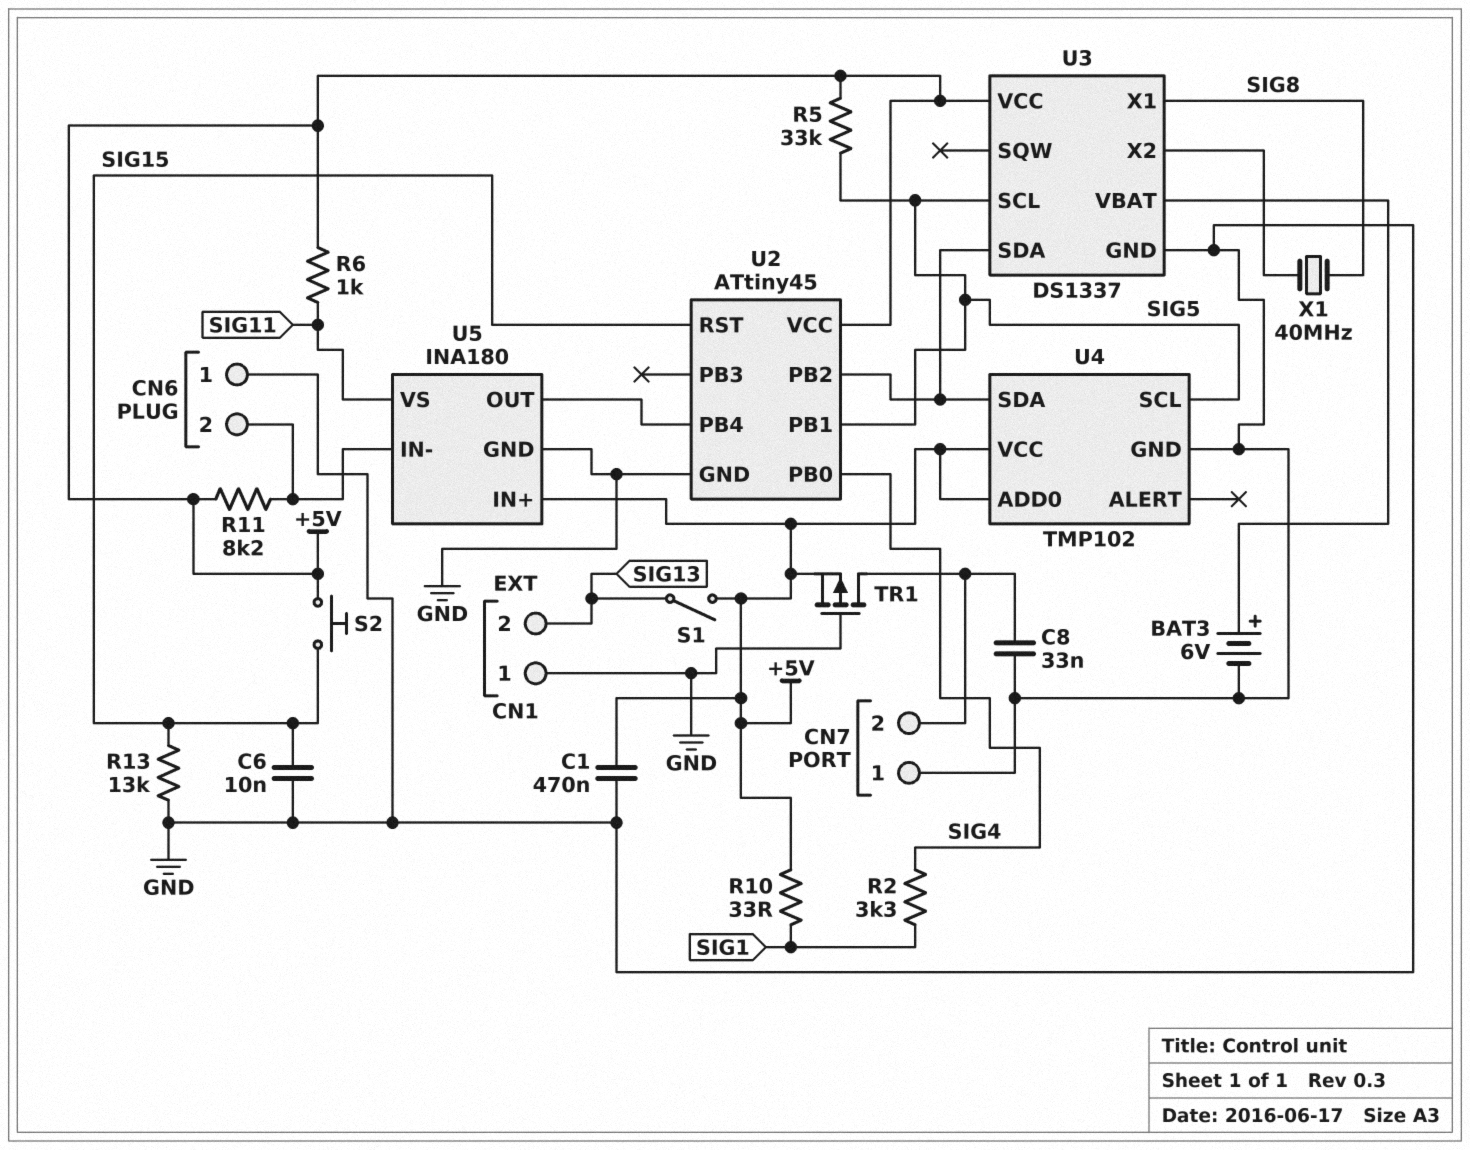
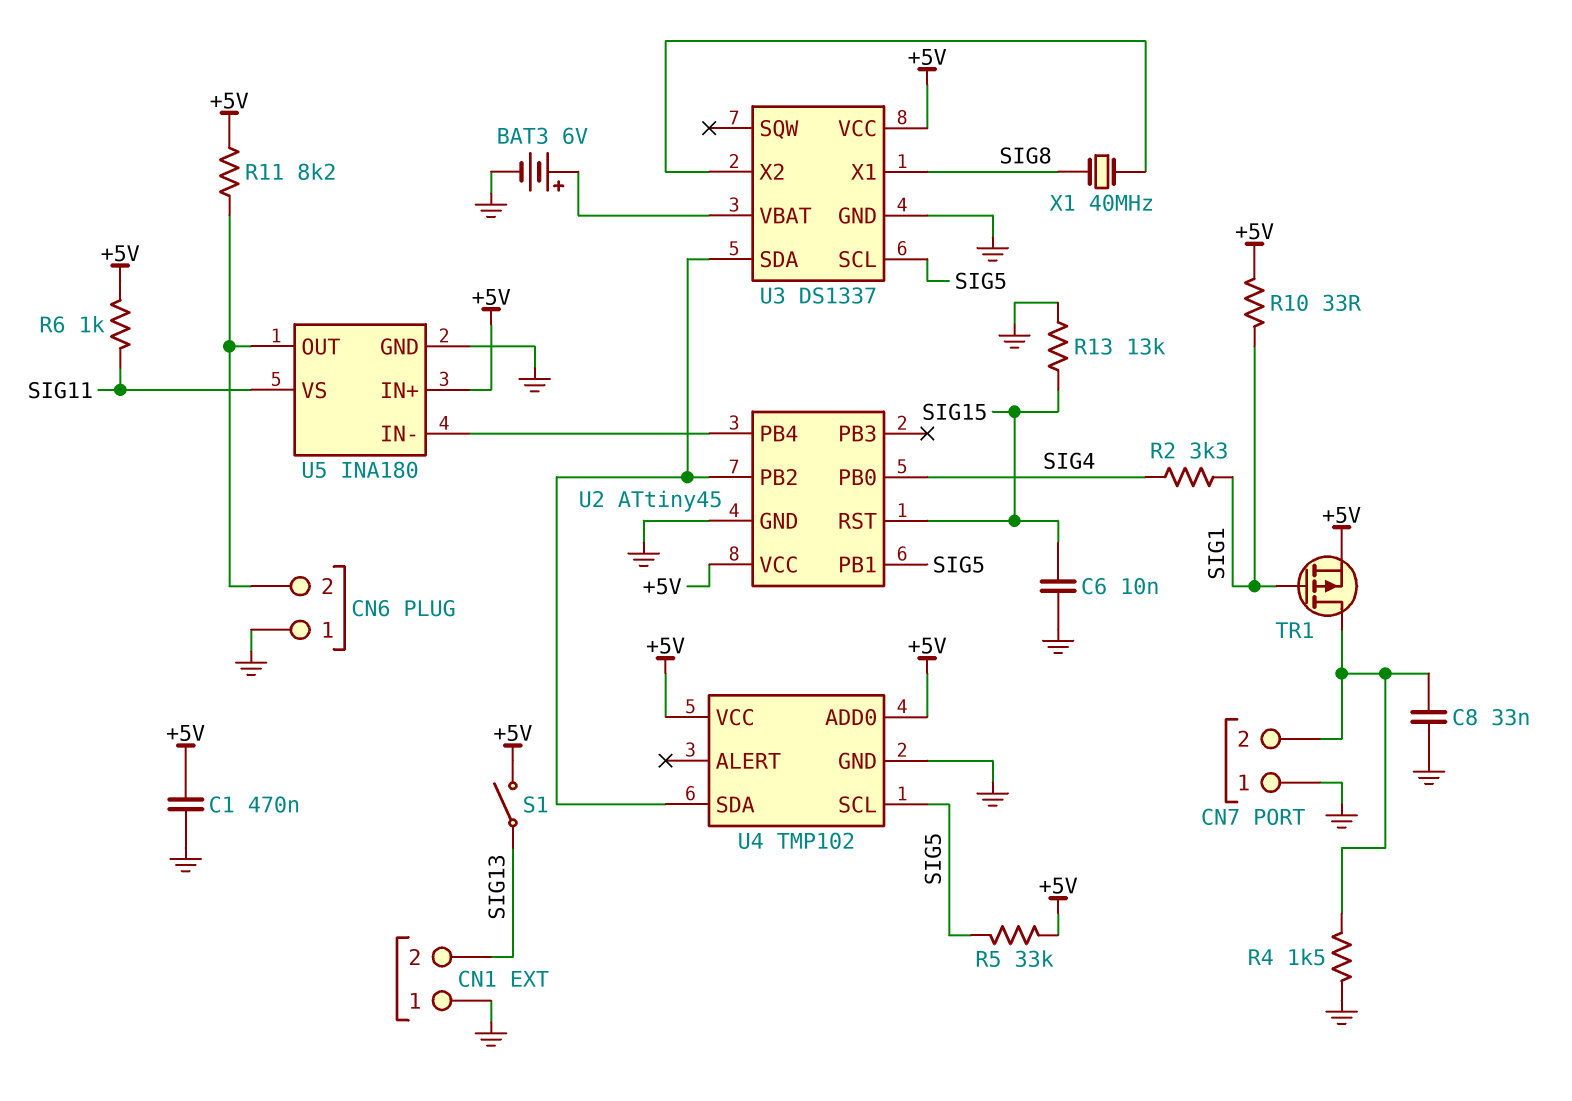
R4: none -> 1.5k (CN7/2, GND)
S2: button (+5V, SIG15) -> none
TR1: PMOS (G GND, D CN7/2, S +5V) -> PMOS (G SIG1, D CN7/2, S +5V)
U5 pin IN-: CN6/2 -> U2/PB4
U5 pin OUT: U2/PB4 -> CN6/2

